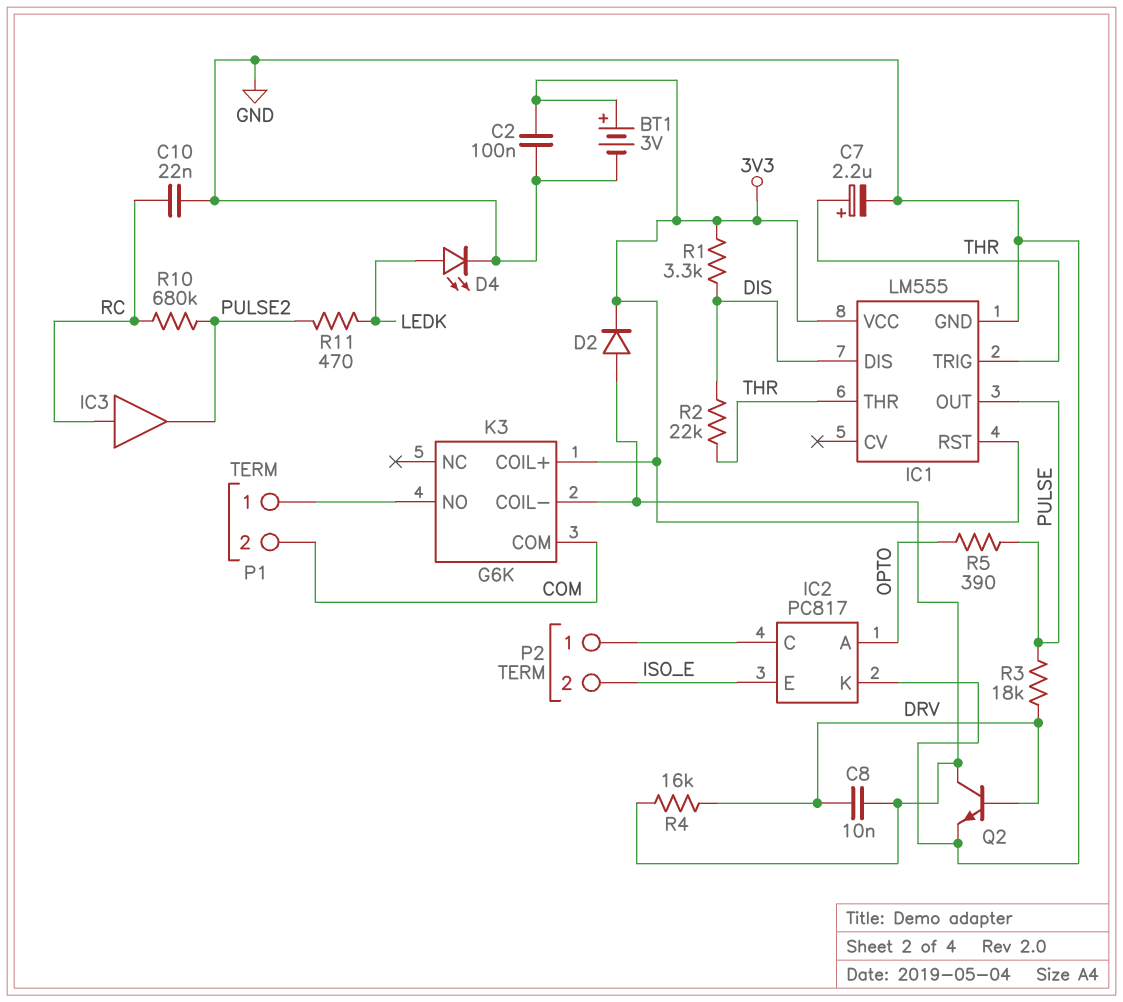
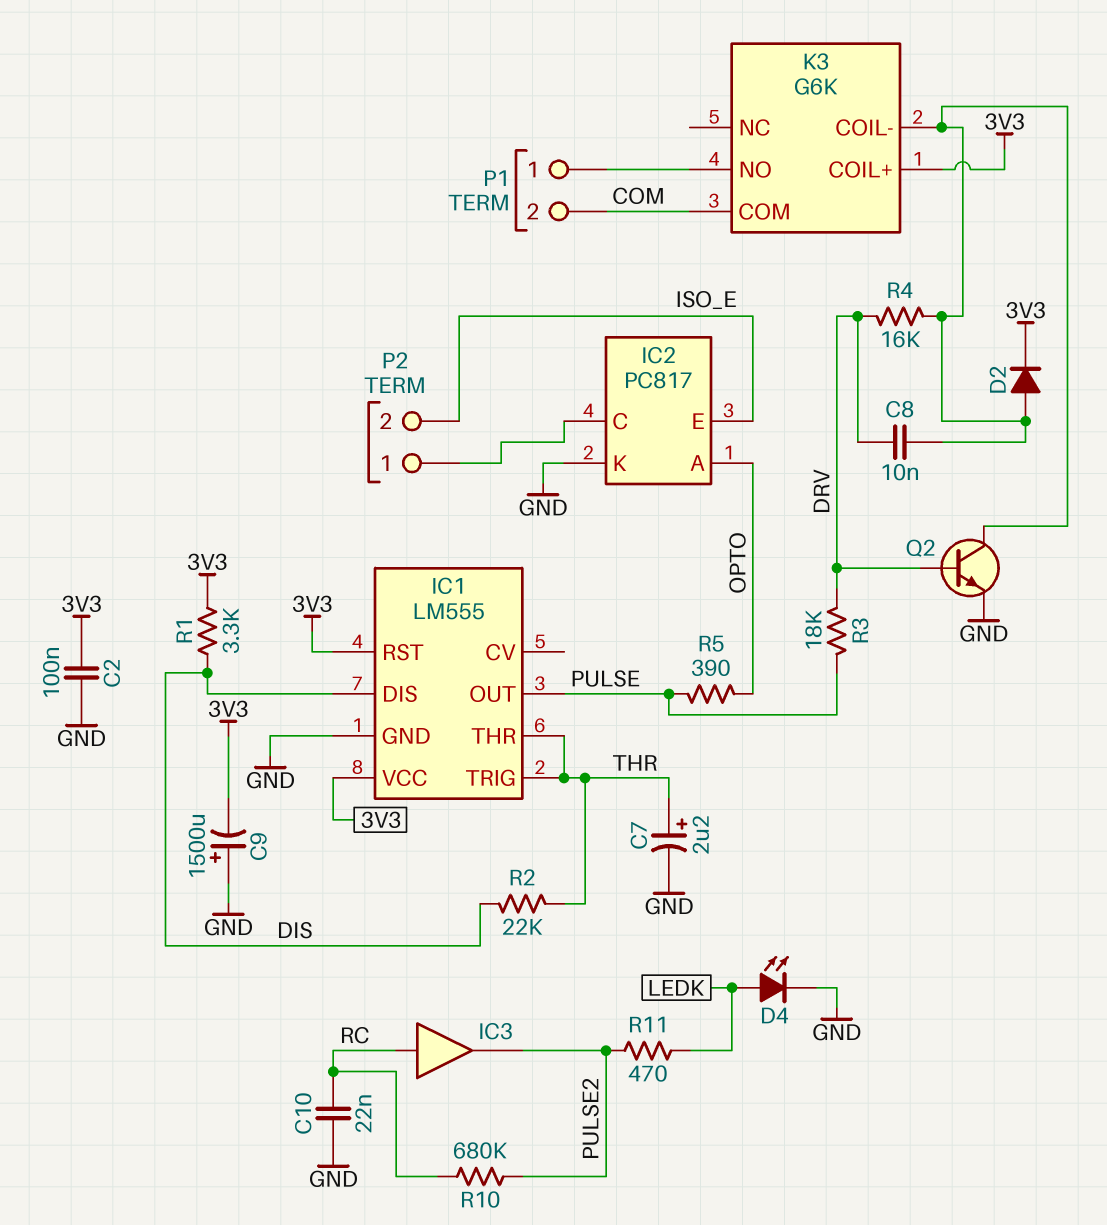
BT1: 3V (plus 3V3, minus GND) -> none
C9: none -> 1500uF (plus GND, minus 3V3)

